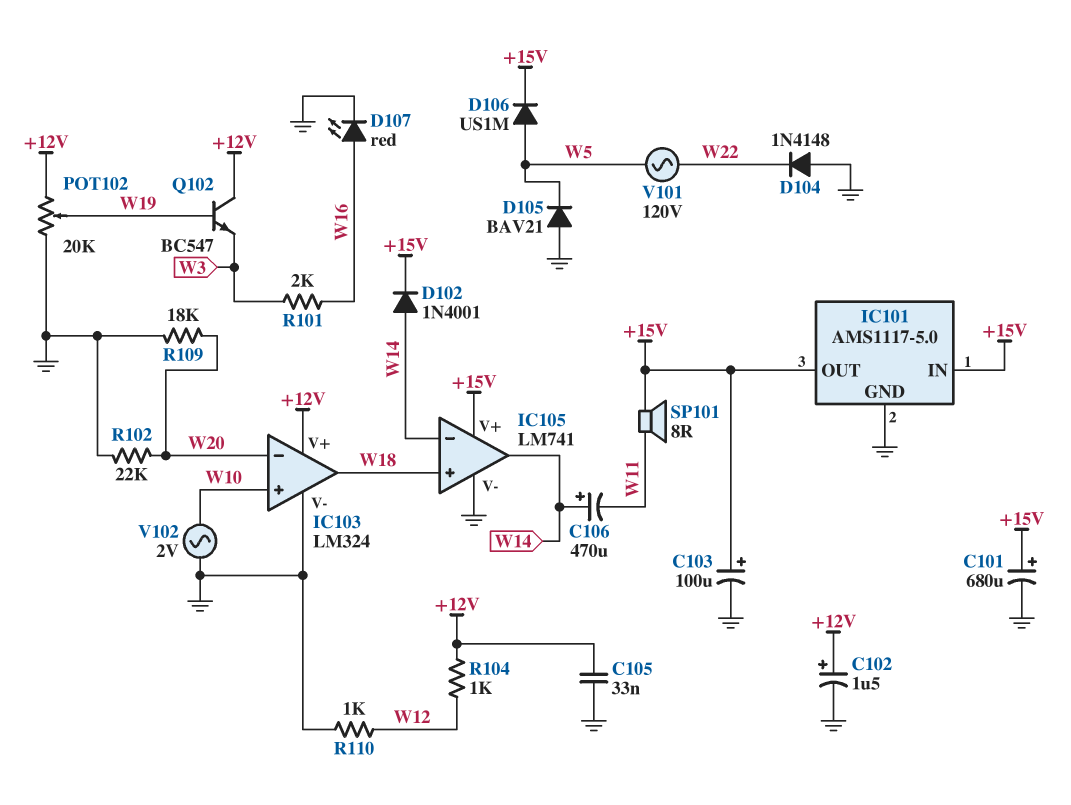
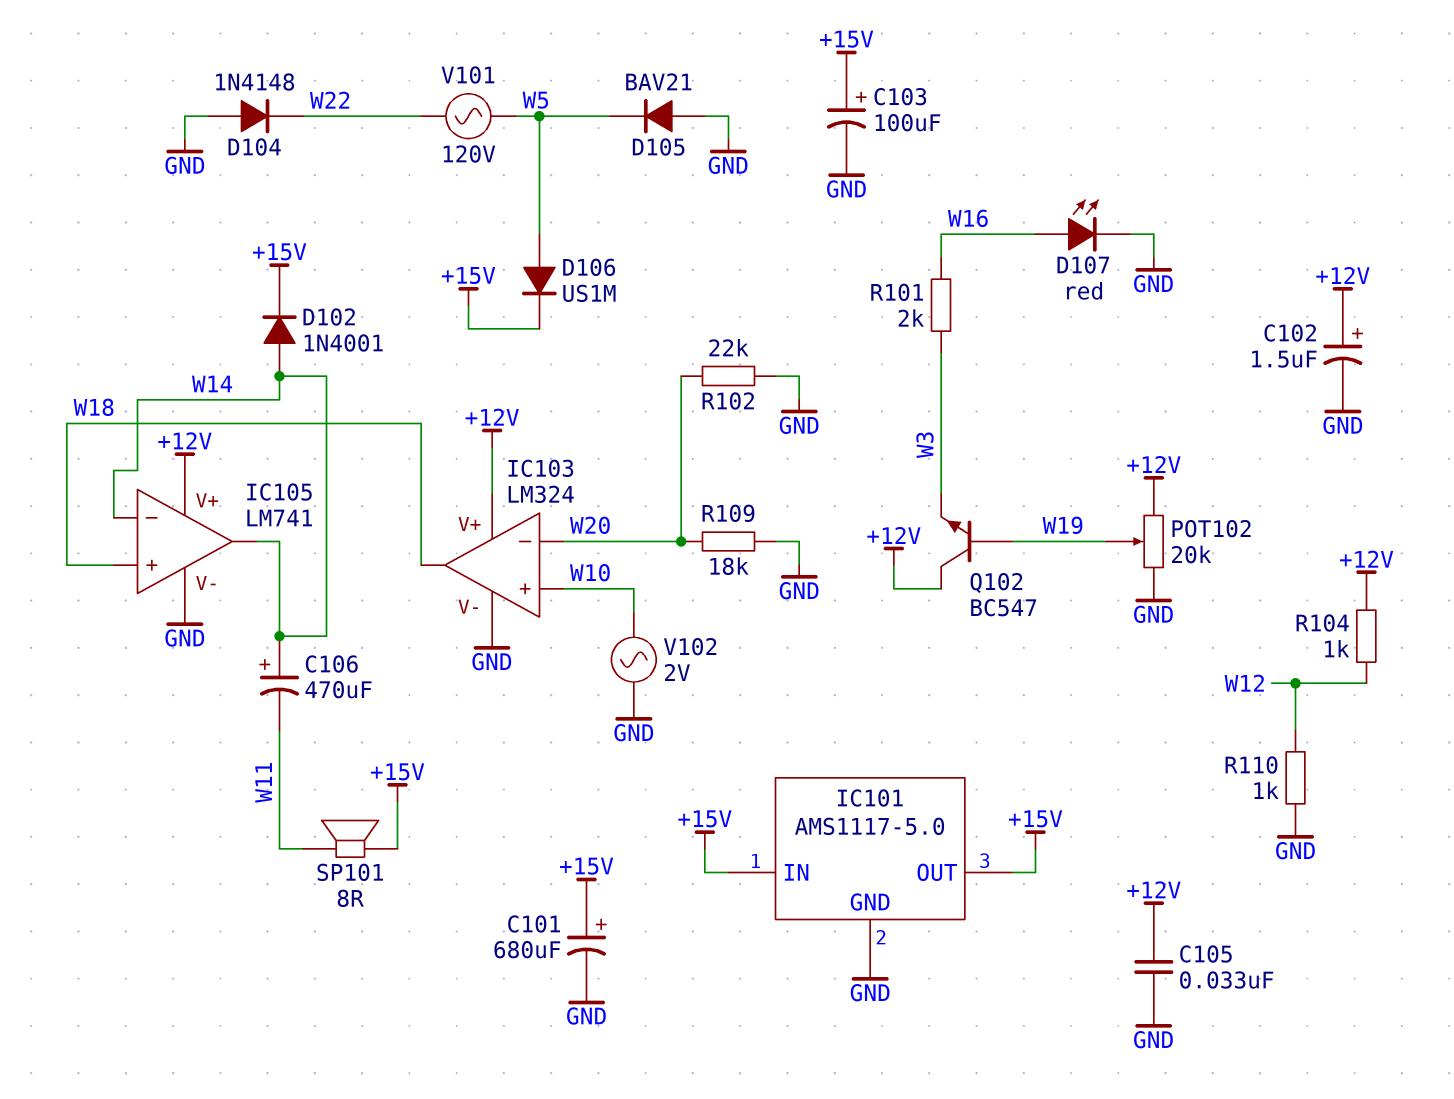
IC105 pin V+: +15V -> +12V

